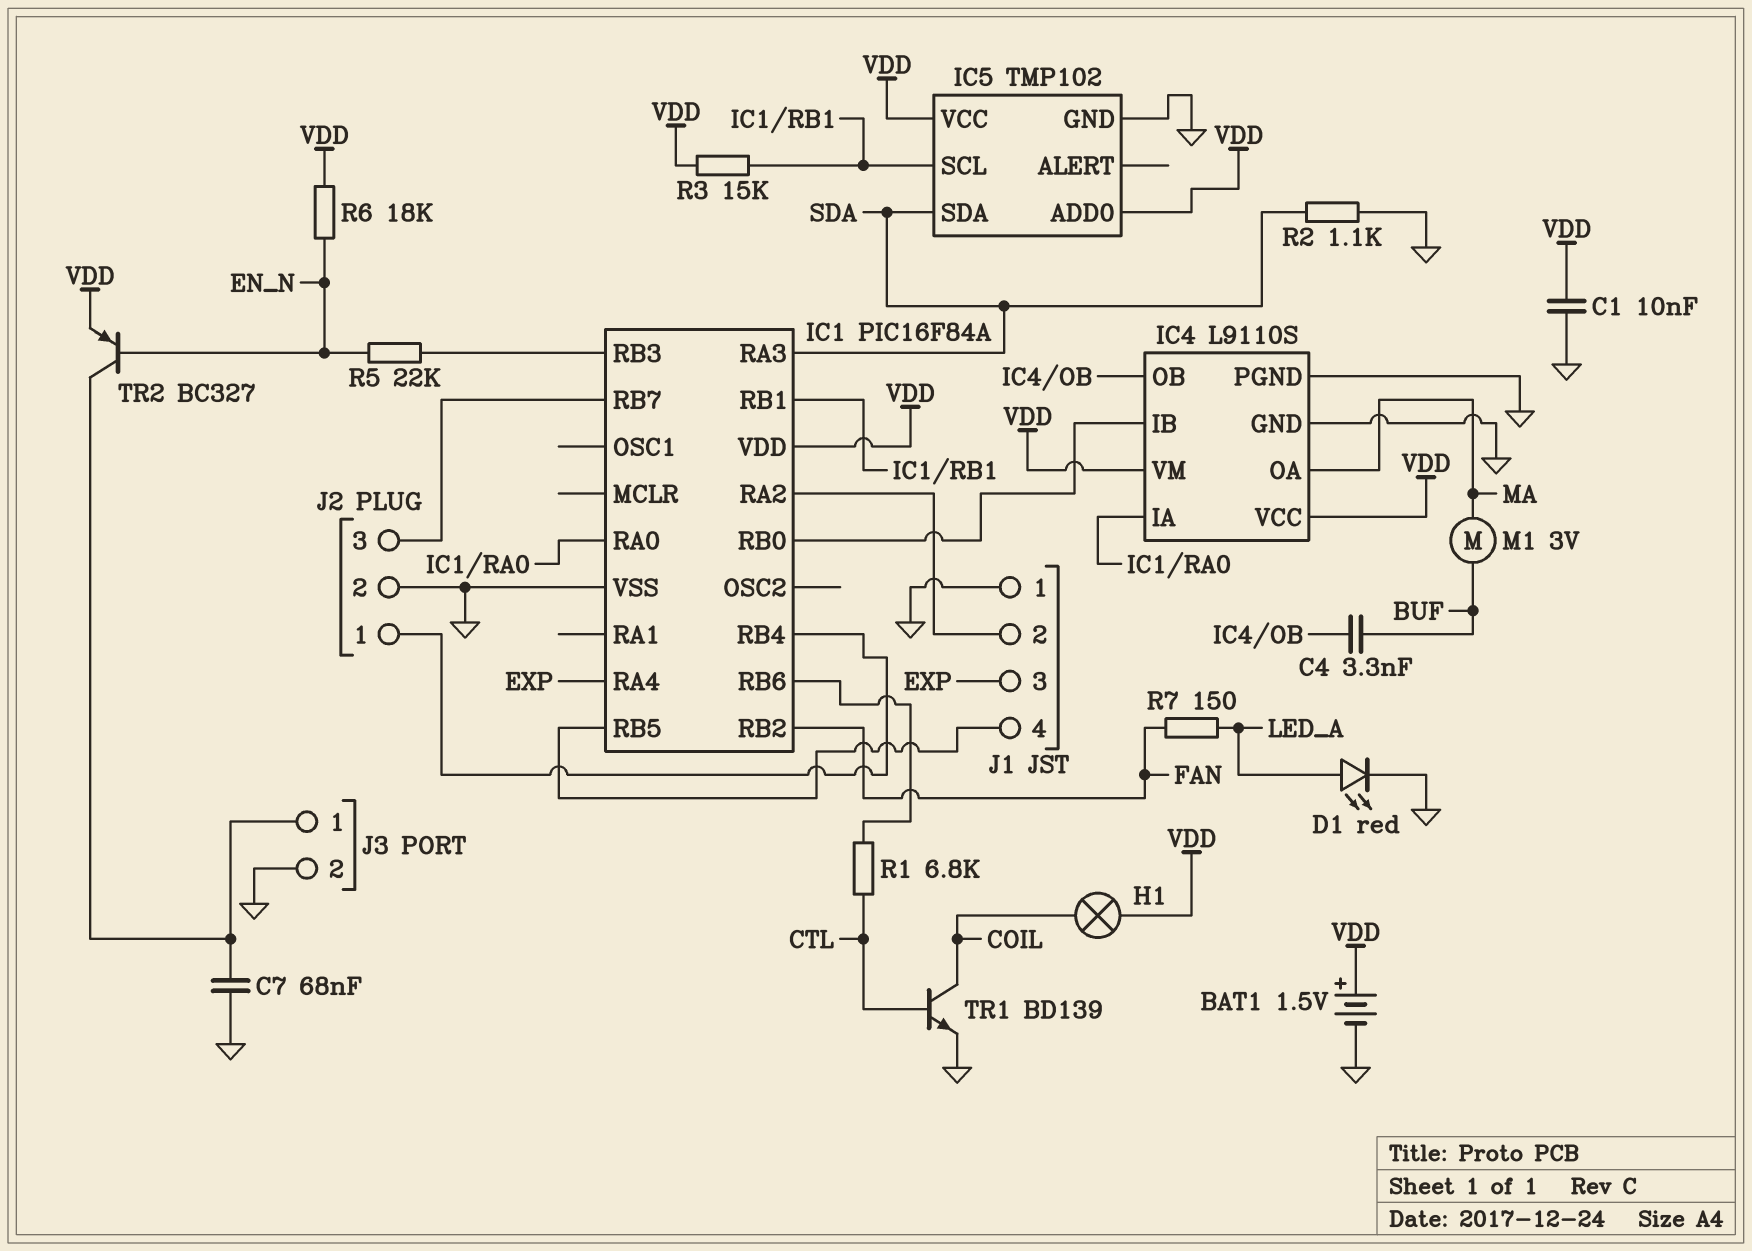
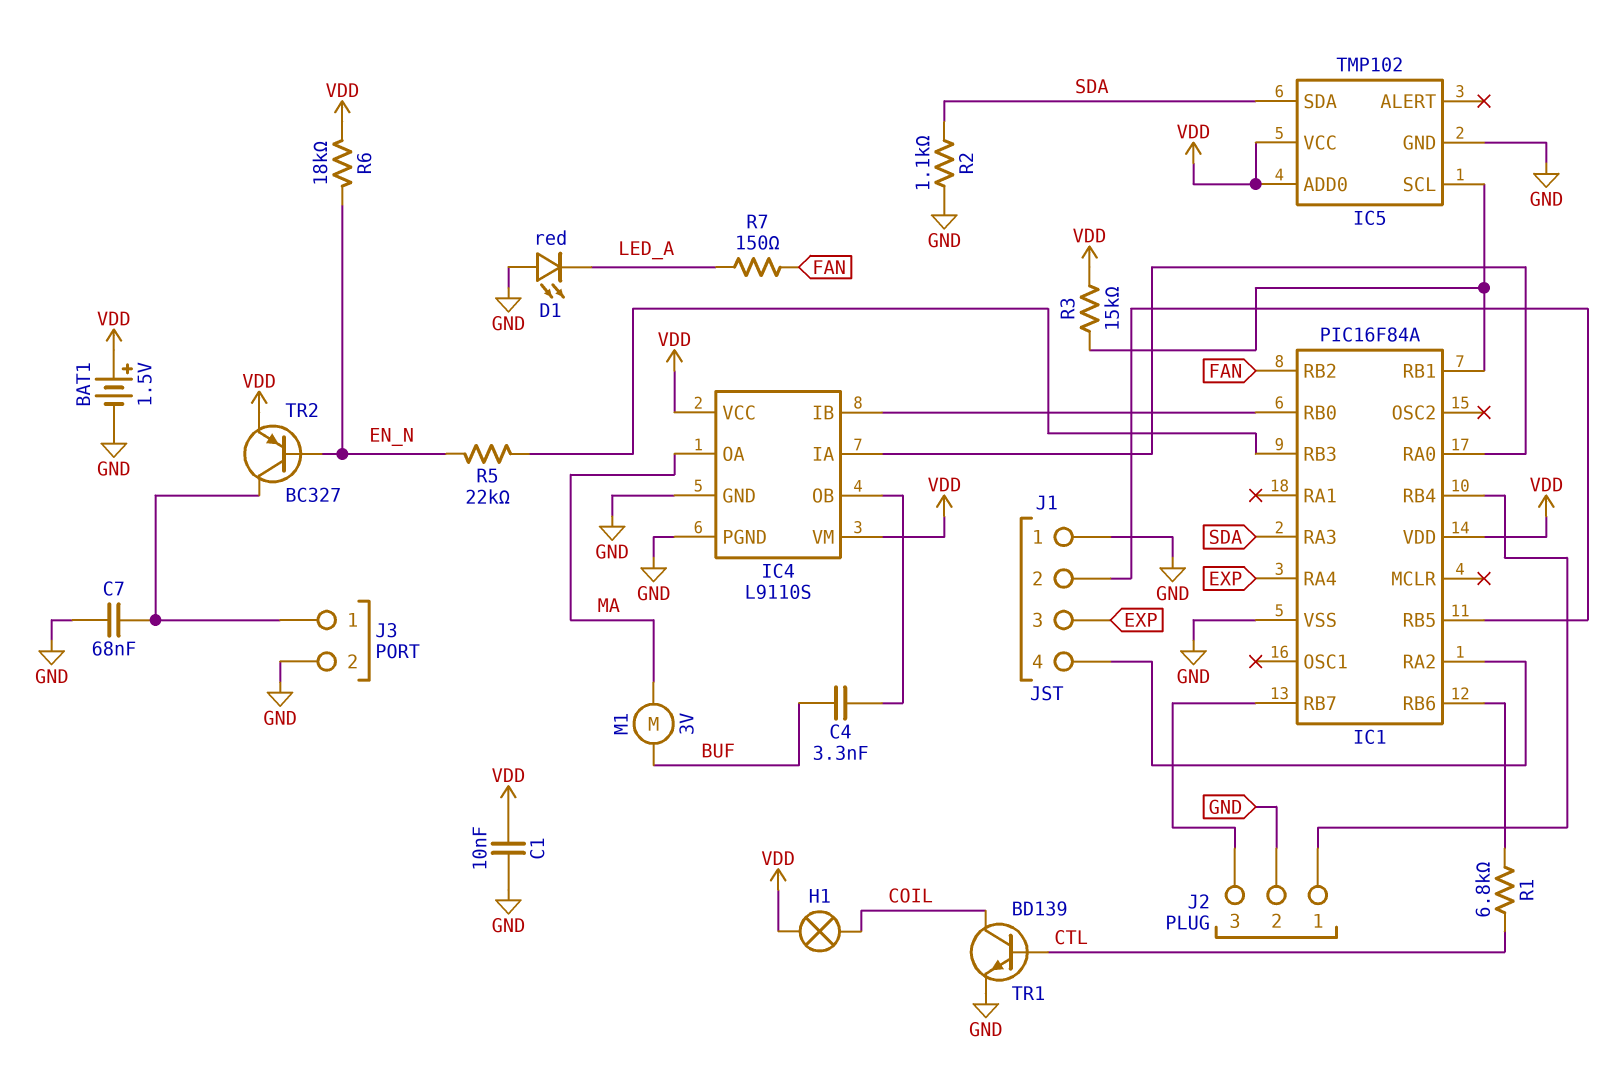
D1: LED red (A LED_A, K GND) -> LED red (A GND, K LED_A)
J1 pin 2: IC1/RA2 -> IC1/RB5
J1 pin 4: IC1/RB5 -> IC1/RA2

